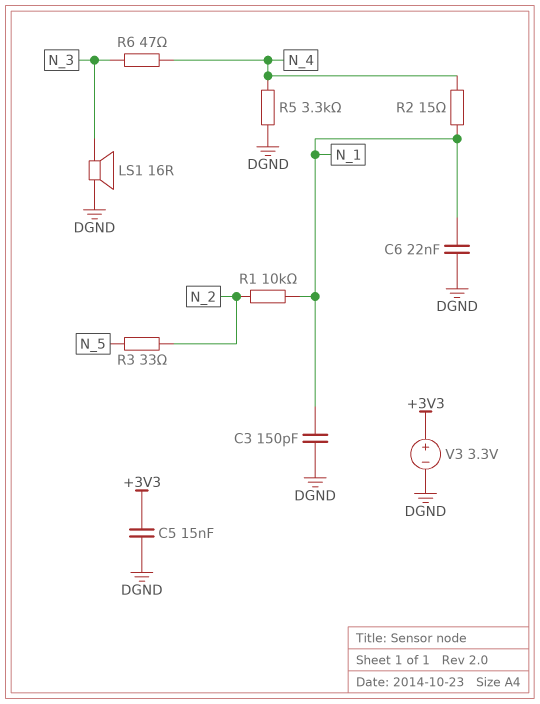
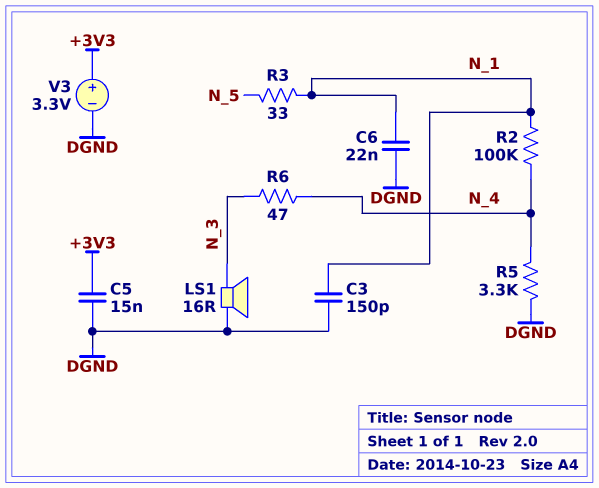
R1: 10k (N_1, N_2) -> none
R2: 15 (N_1, N_4) -> 100k (N_1, N_4)
R3: 33 (N_2, N_5) -> 33 (N_1, N_5)

